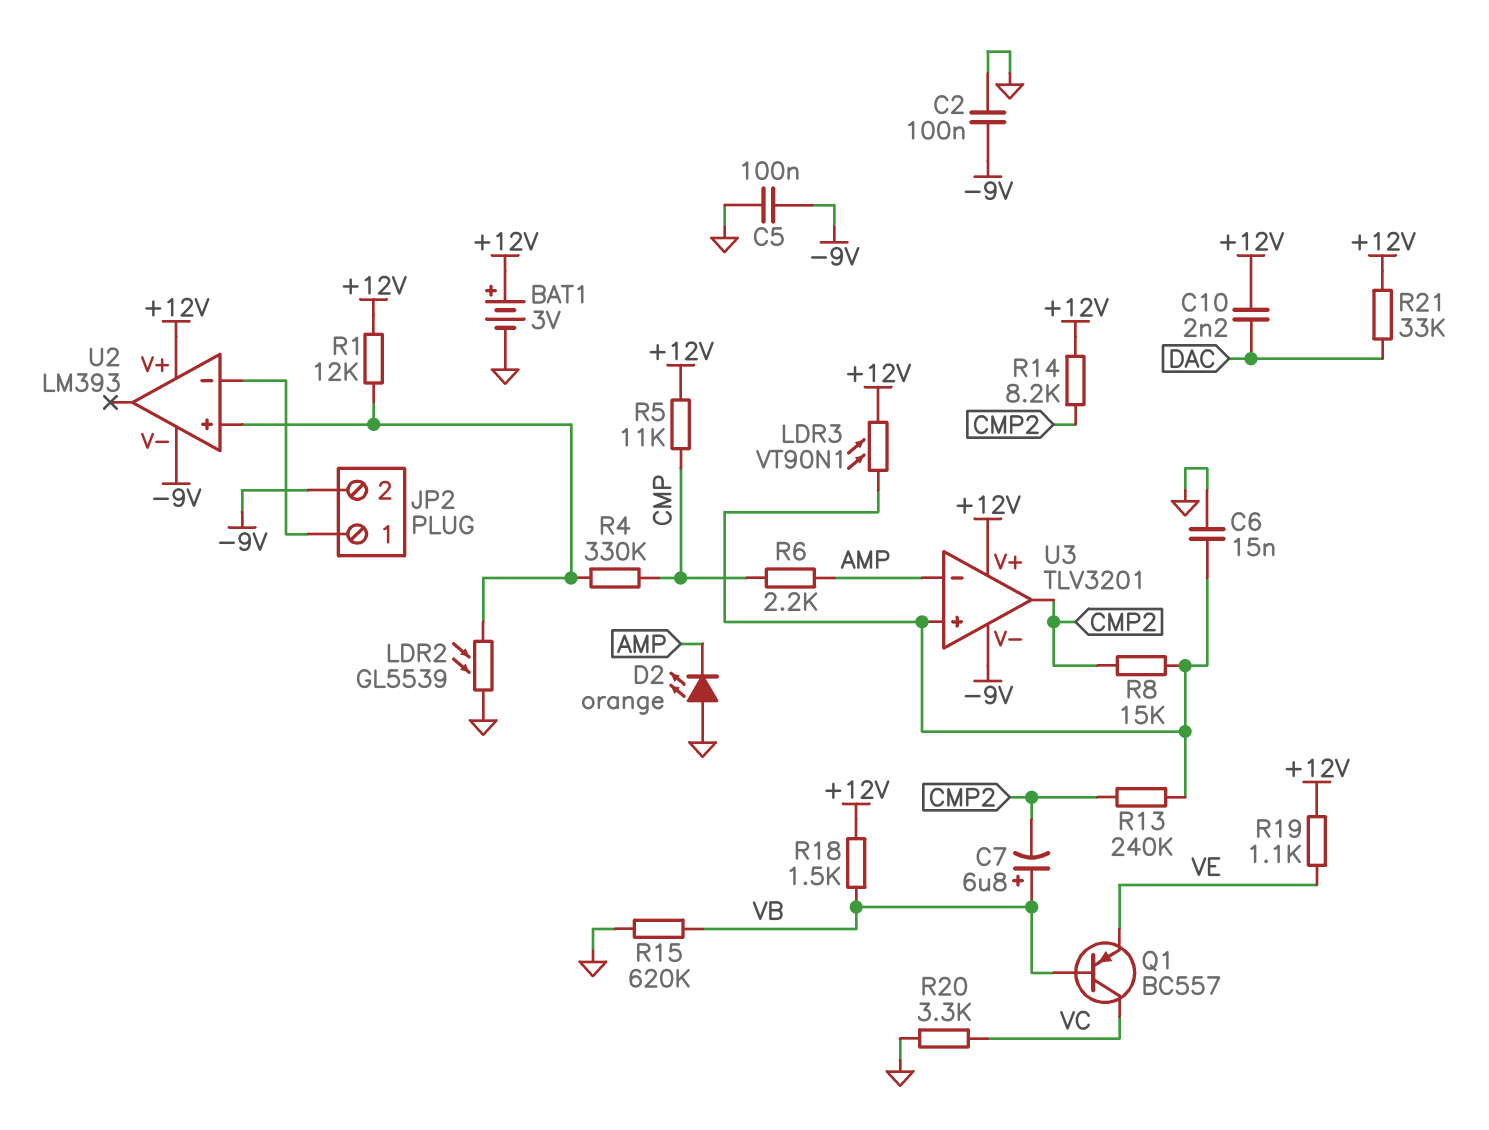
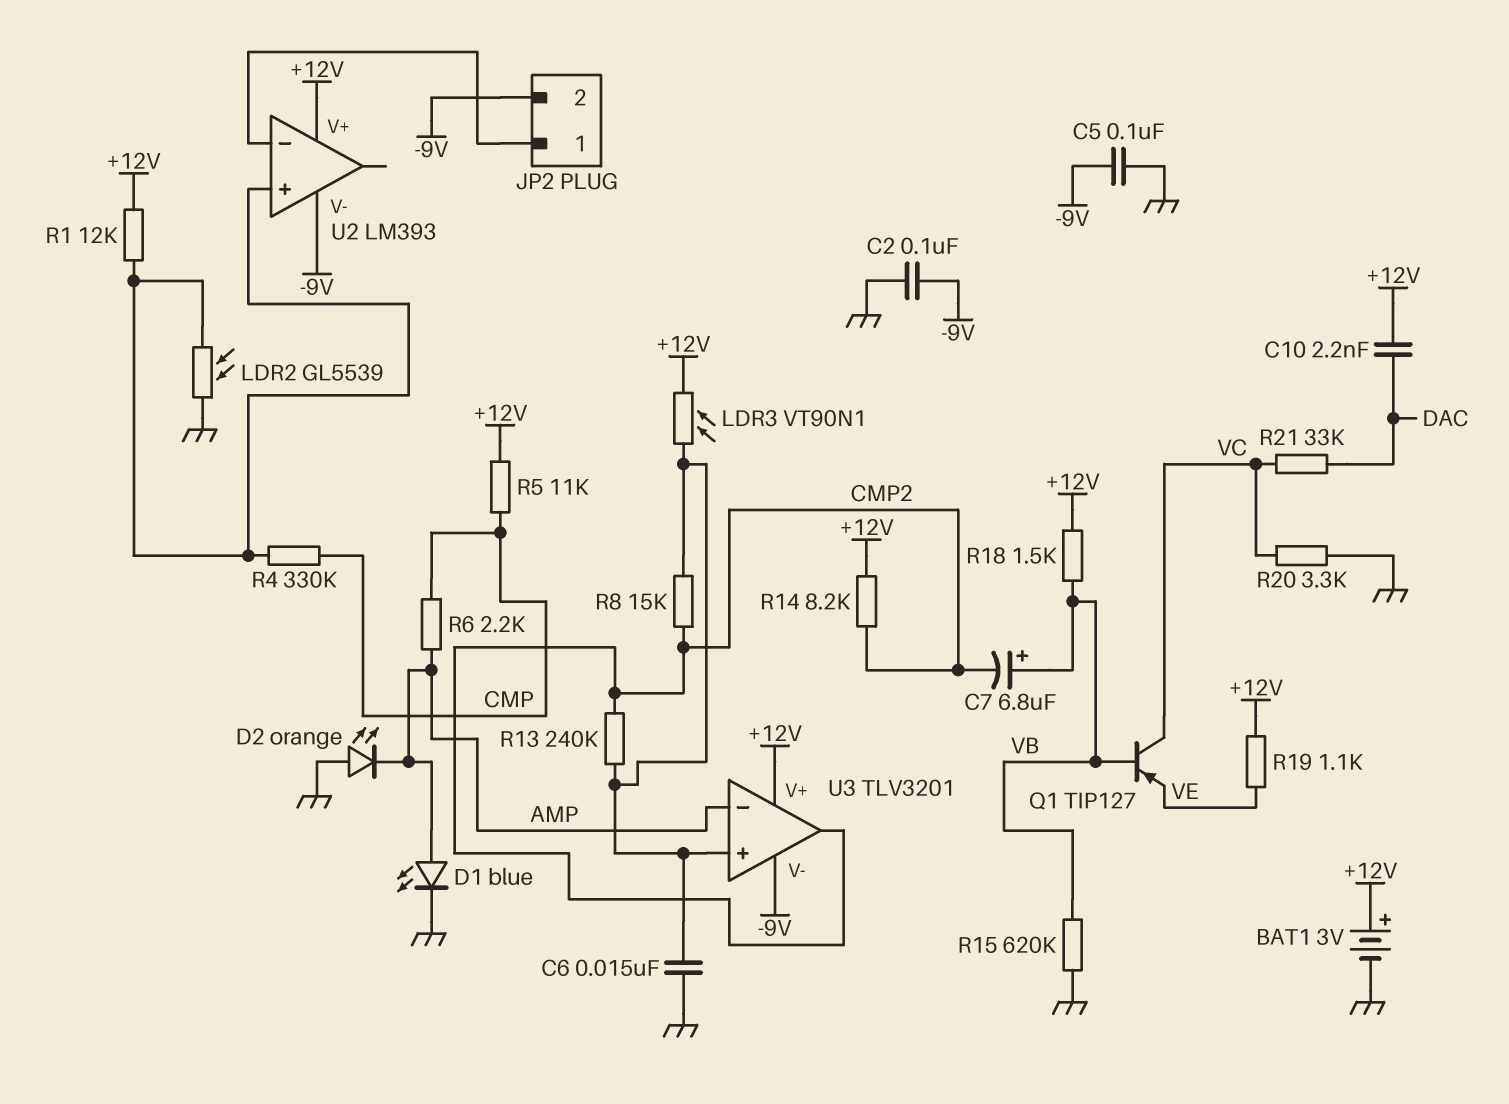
D1: none -> LED blue (A AMP, K GND)
Q1: PNP BC557 (B VB, C VC, E VE) -> PNP TIP127 (B VB, C VC, E VE)
R21: 33k (+12V, DAC) -> 33k (DAC, VC)

